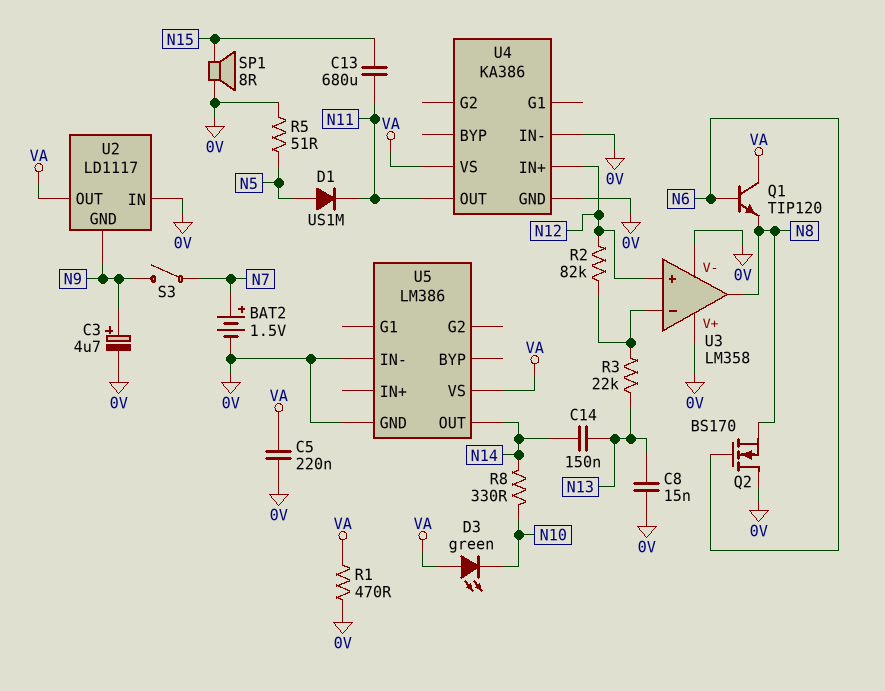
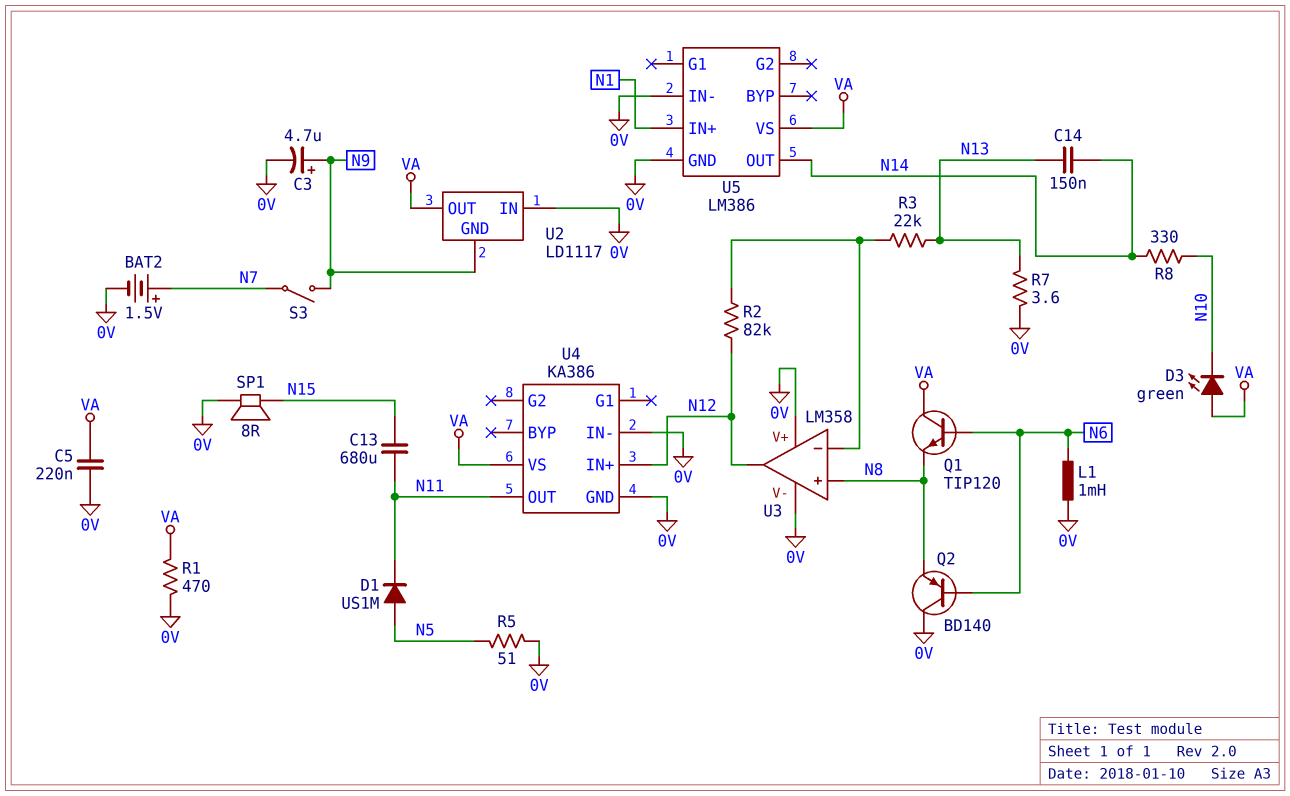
C8: 15nF (0V, N13) -> none
L1: none -> 1mH (0V, N6)
Q2: NMOS BS170 (G N6, D 0V, S N8) -> PNP BD140 (B N6, C 0V, E N8)
R7: none -> 3.6 (0V, N13)
U3 pin in+: N12 -> N8
U3 pin out: N8 -> N12
U5 pin IN+: none -> N1

